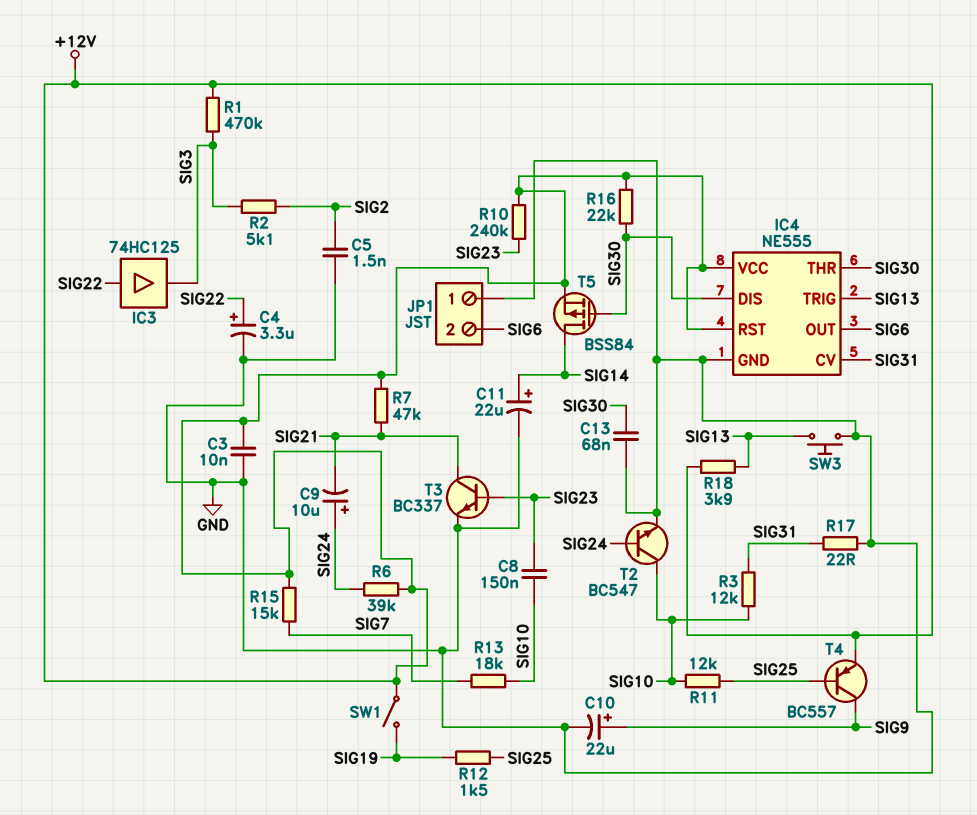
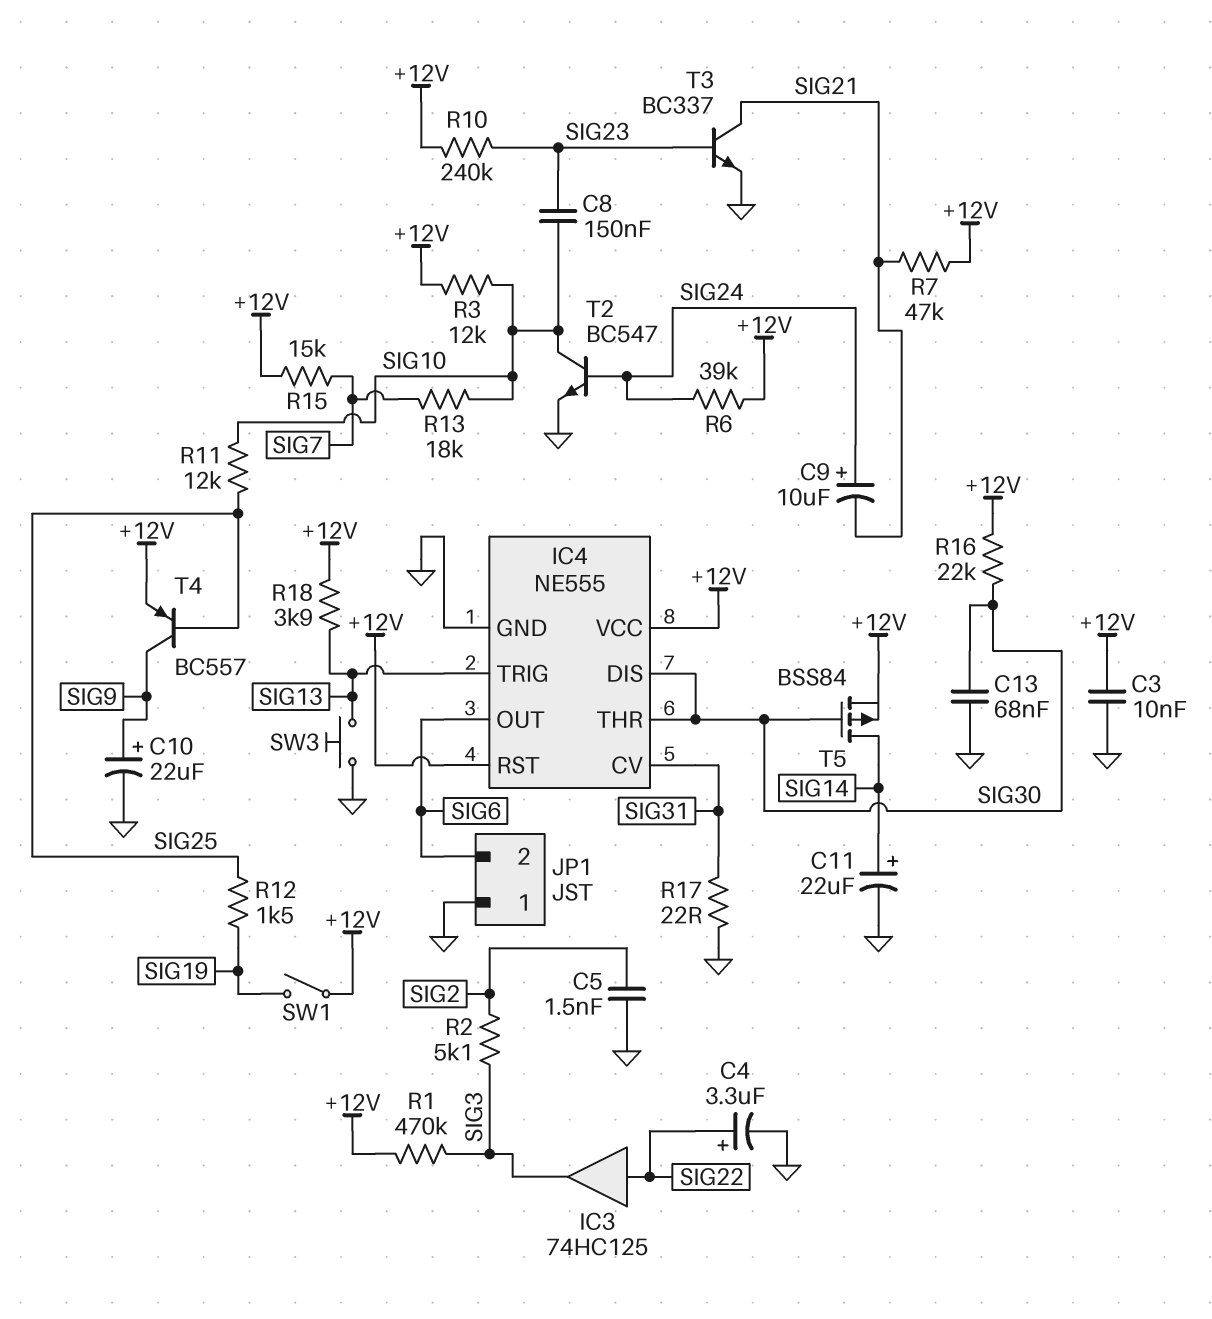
R3: 12k (SIG10, SIG31) -> 12k (+12V, SIG10)

